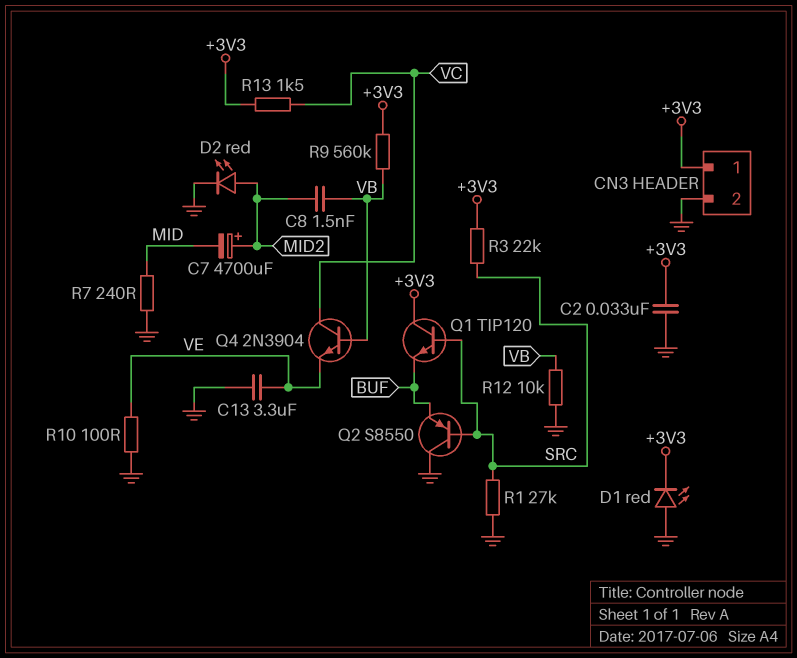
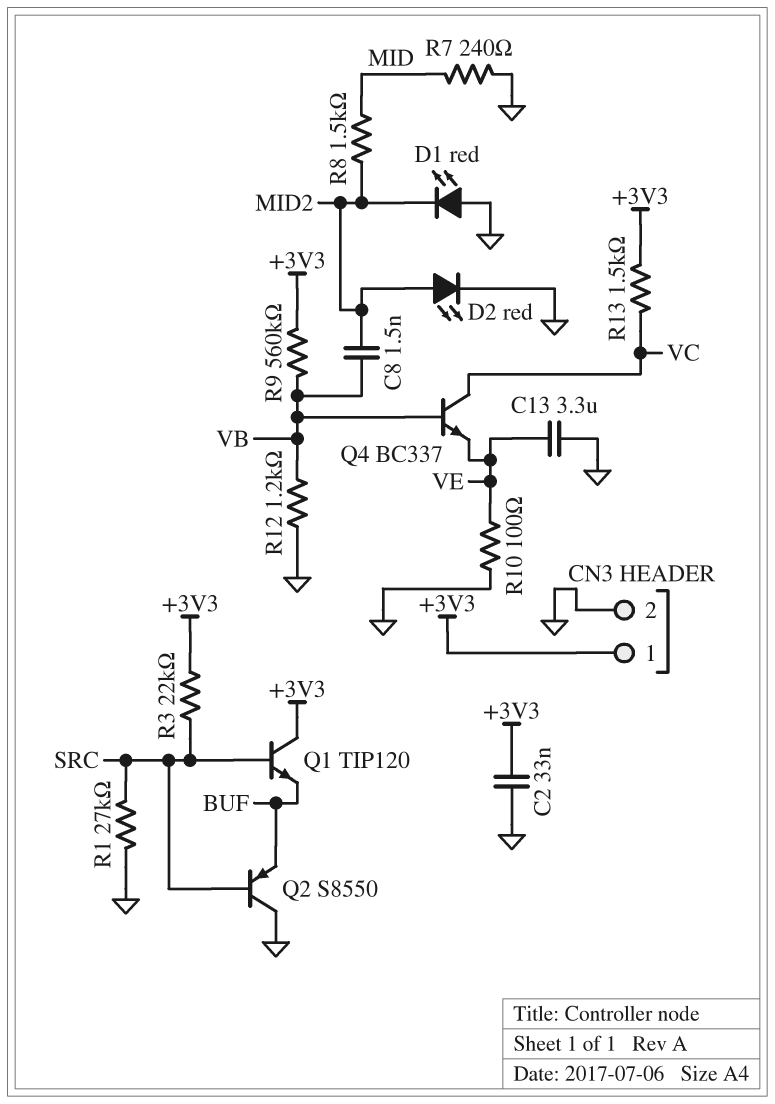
C7: 4700uF (plus MID2, minus MID) -> none
D1: LED red (A GND, K +3V3) -> LED red (A GND, K MID2)
Q4: NPN 2N3904 (B VB, C VC, E VE) -> NPN BC337 (B VB, C VC, E VE)
R8: none -> 1.5k (MID, MID2)
R12: 10k (GND, VB) -> 1.2k (GND, VB)

